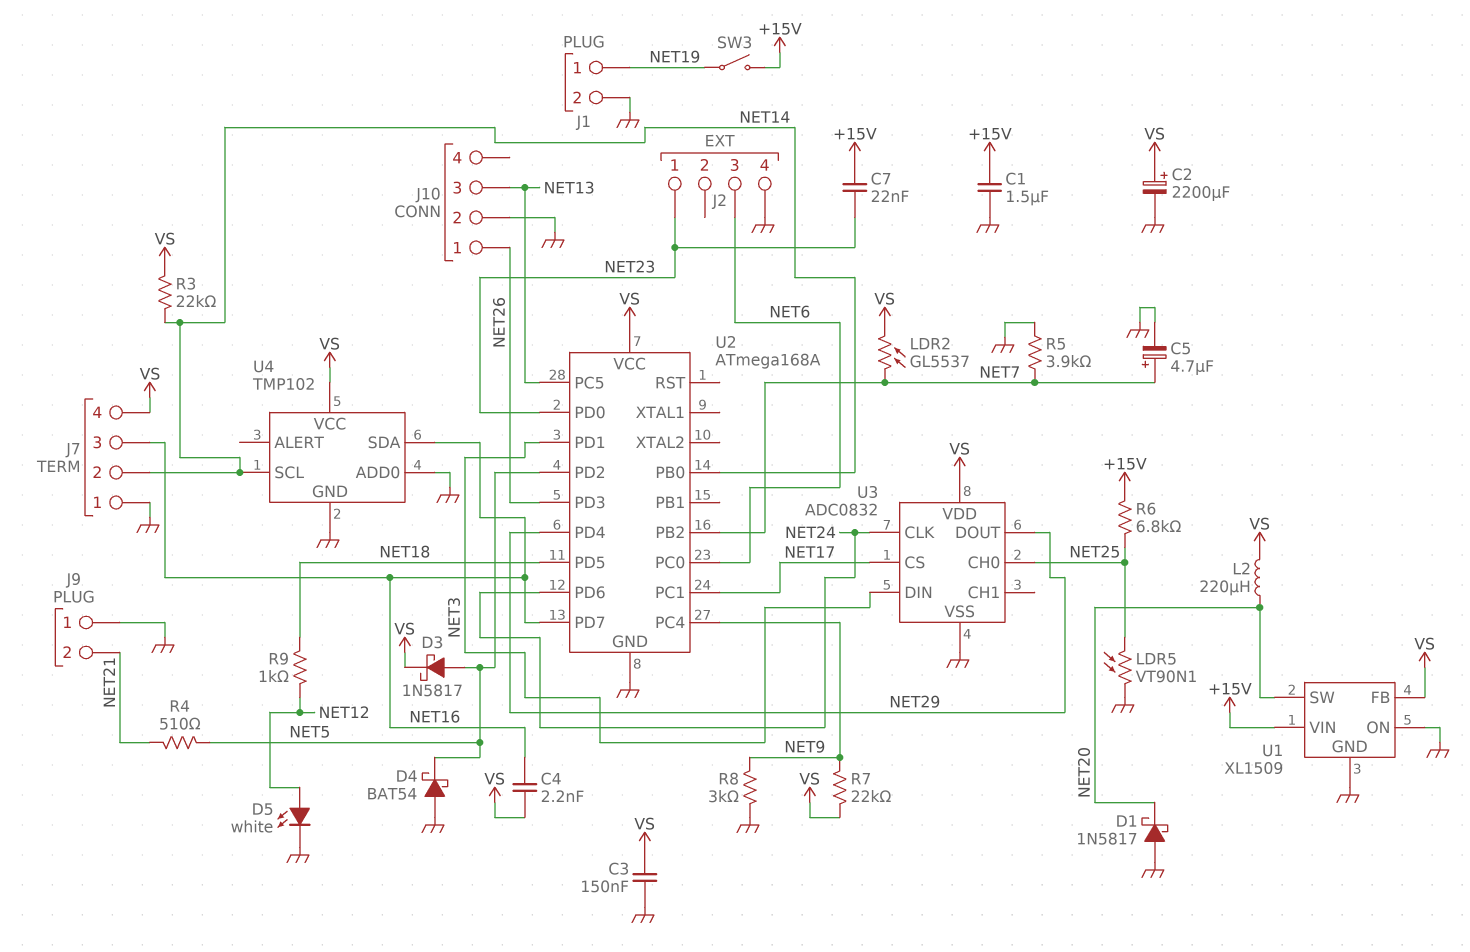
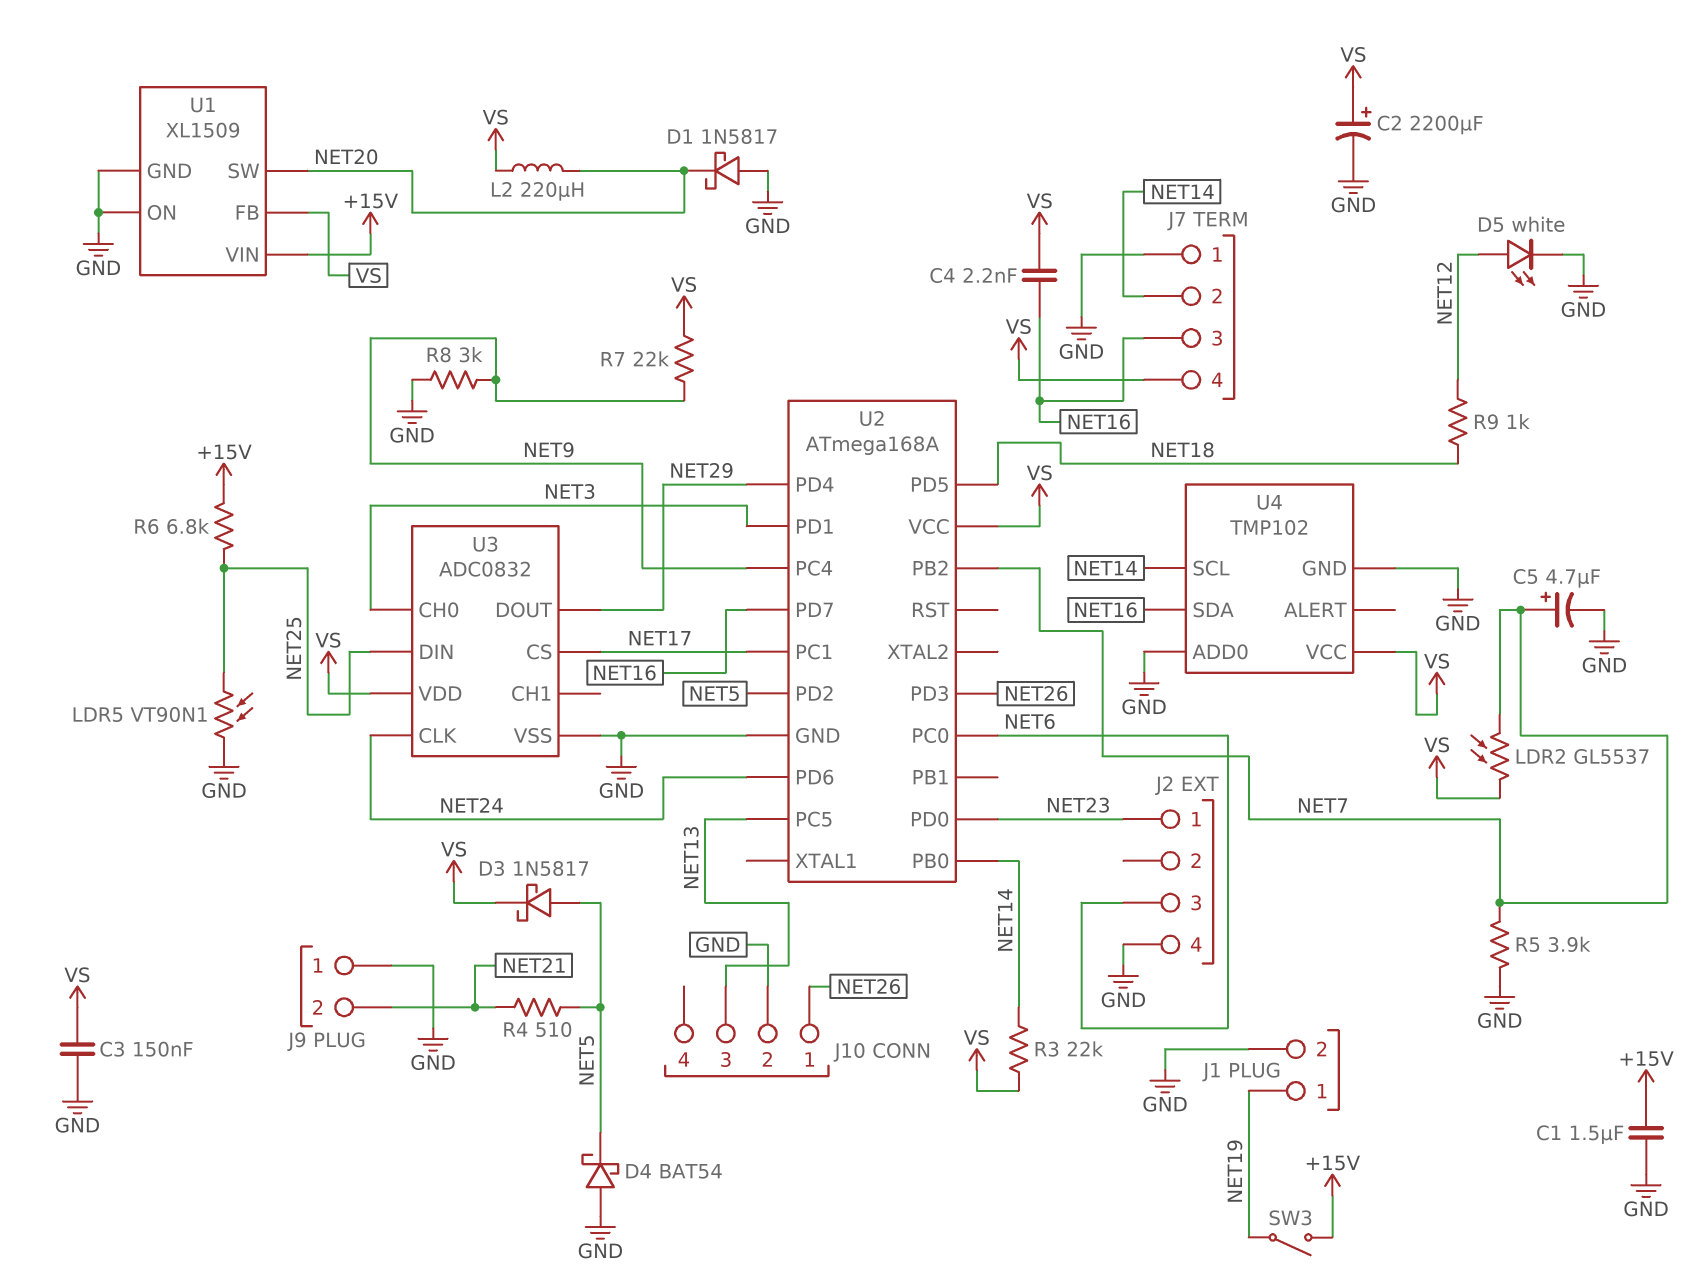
C7: 22nF (+15V, NET23) -> none
U3 pin CH0: NET25 -> NET3
U3 pin DIN: NET3 -> NET25

